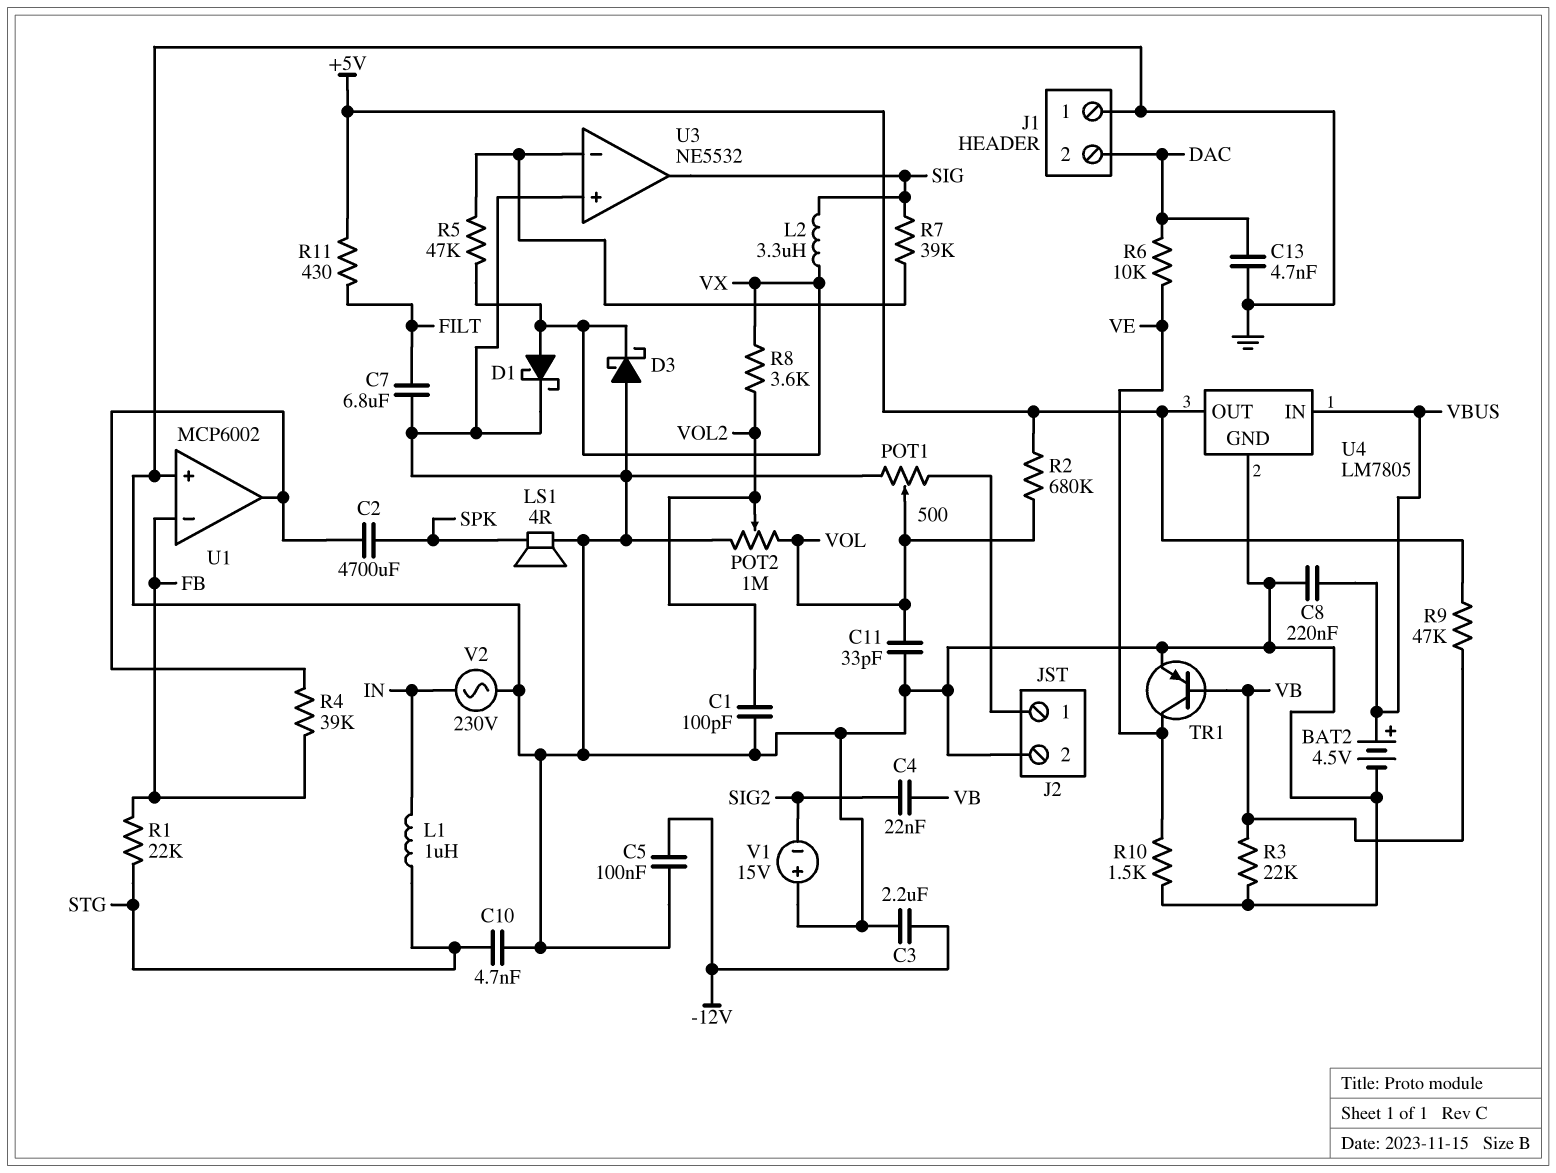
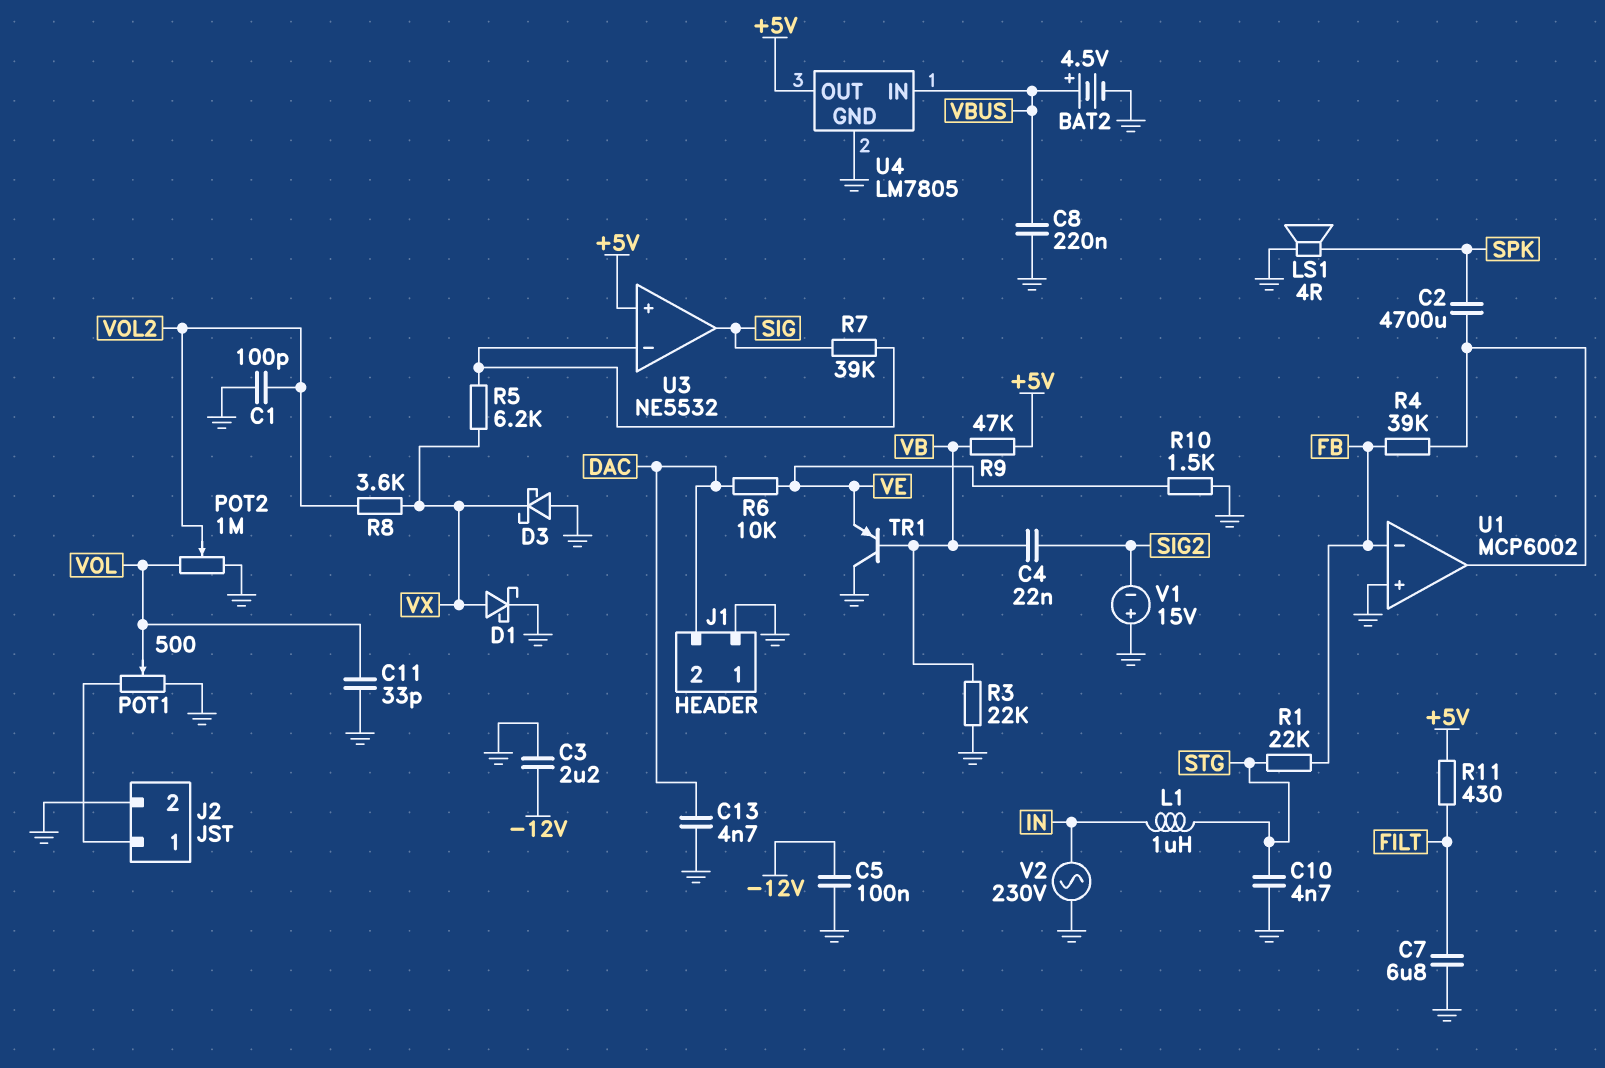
L2: 3.3uH (SIG, VX) -> none
R2: 680k (+5V, VOL) -> none
R5: 47k (U3/in-, VX) -> 6.2k (U3/in-, VX)
TR1: PNP (B VB, C VE, E GND) -> PNP (B VB, C GND, E VE)
U3 pin in+: GND -> +5V

